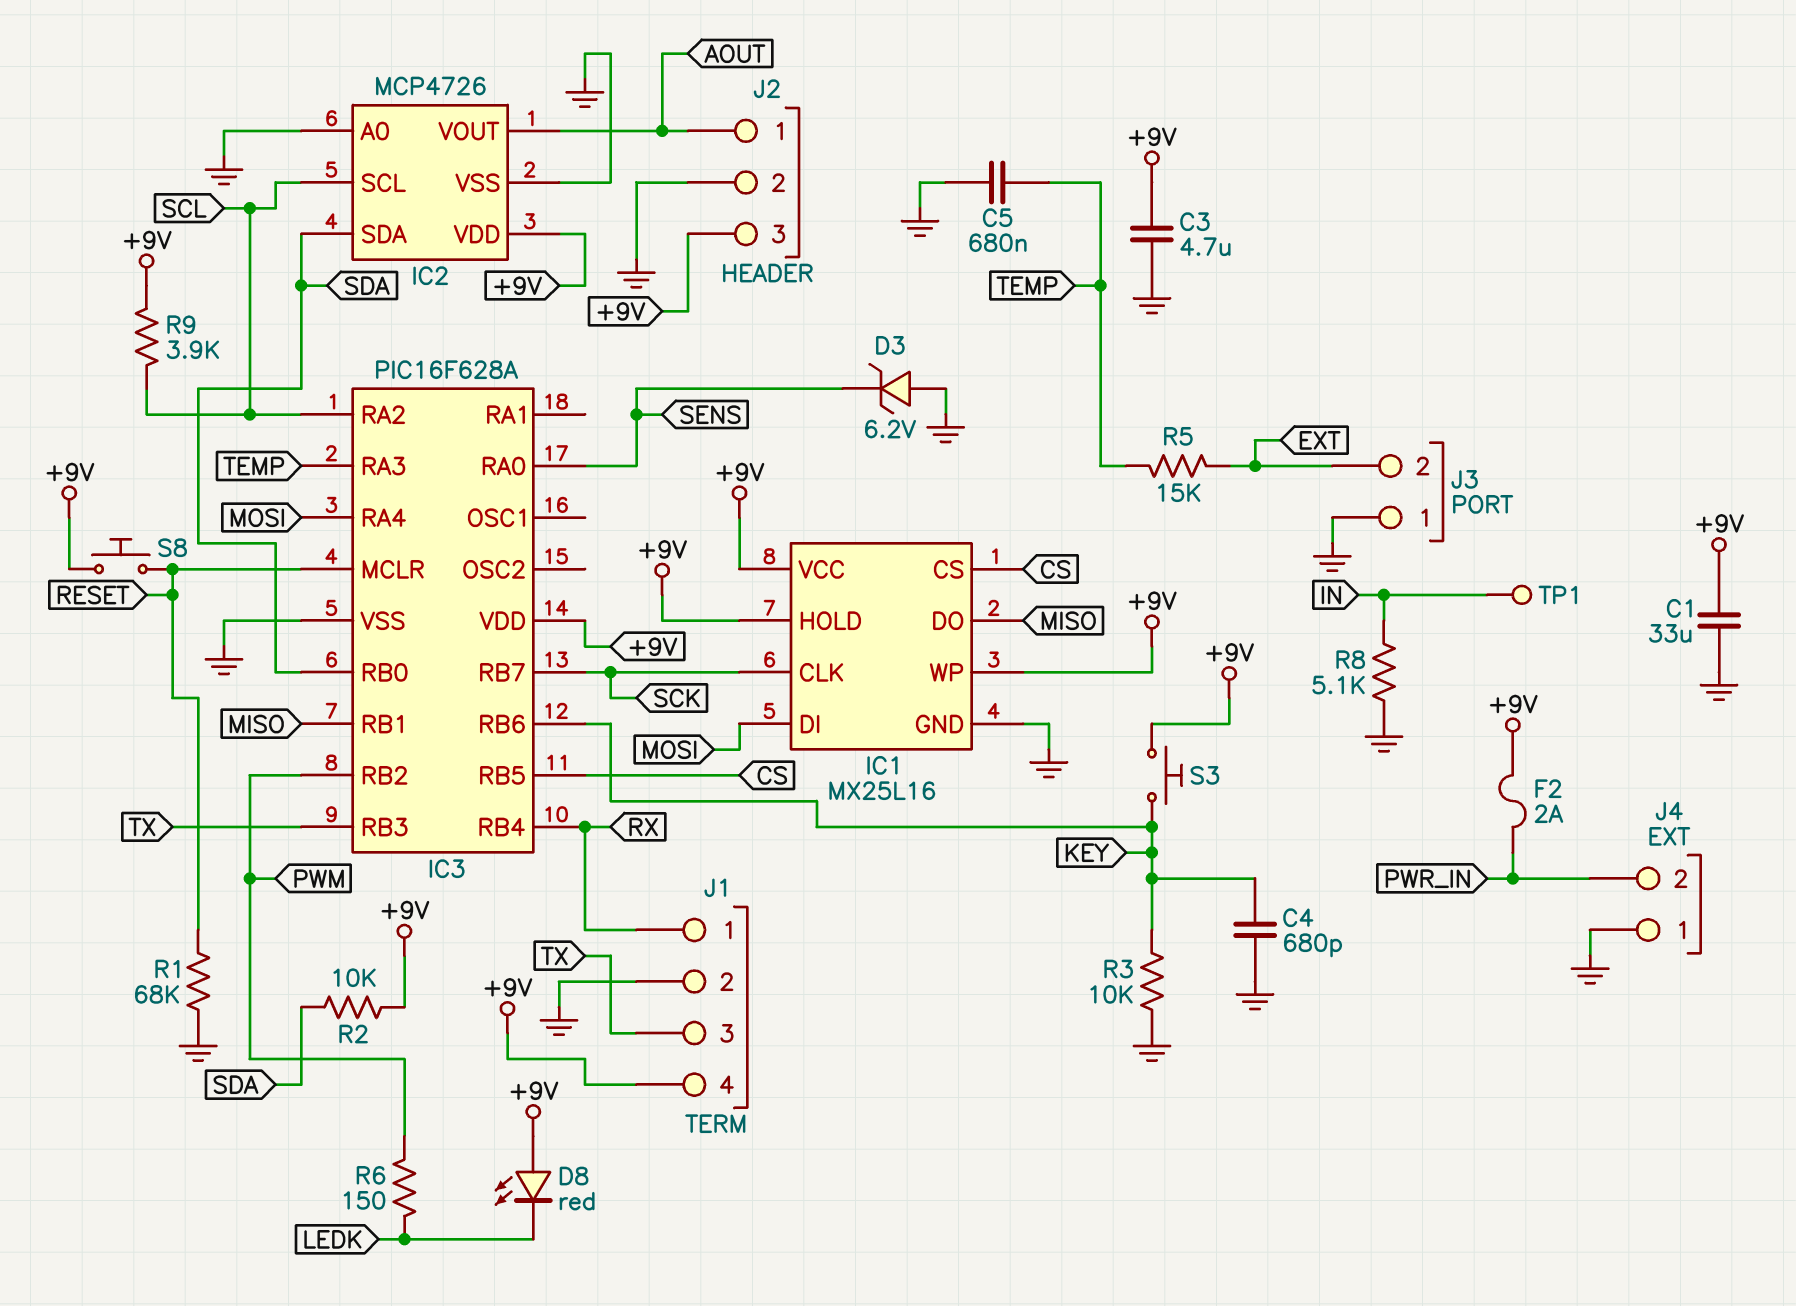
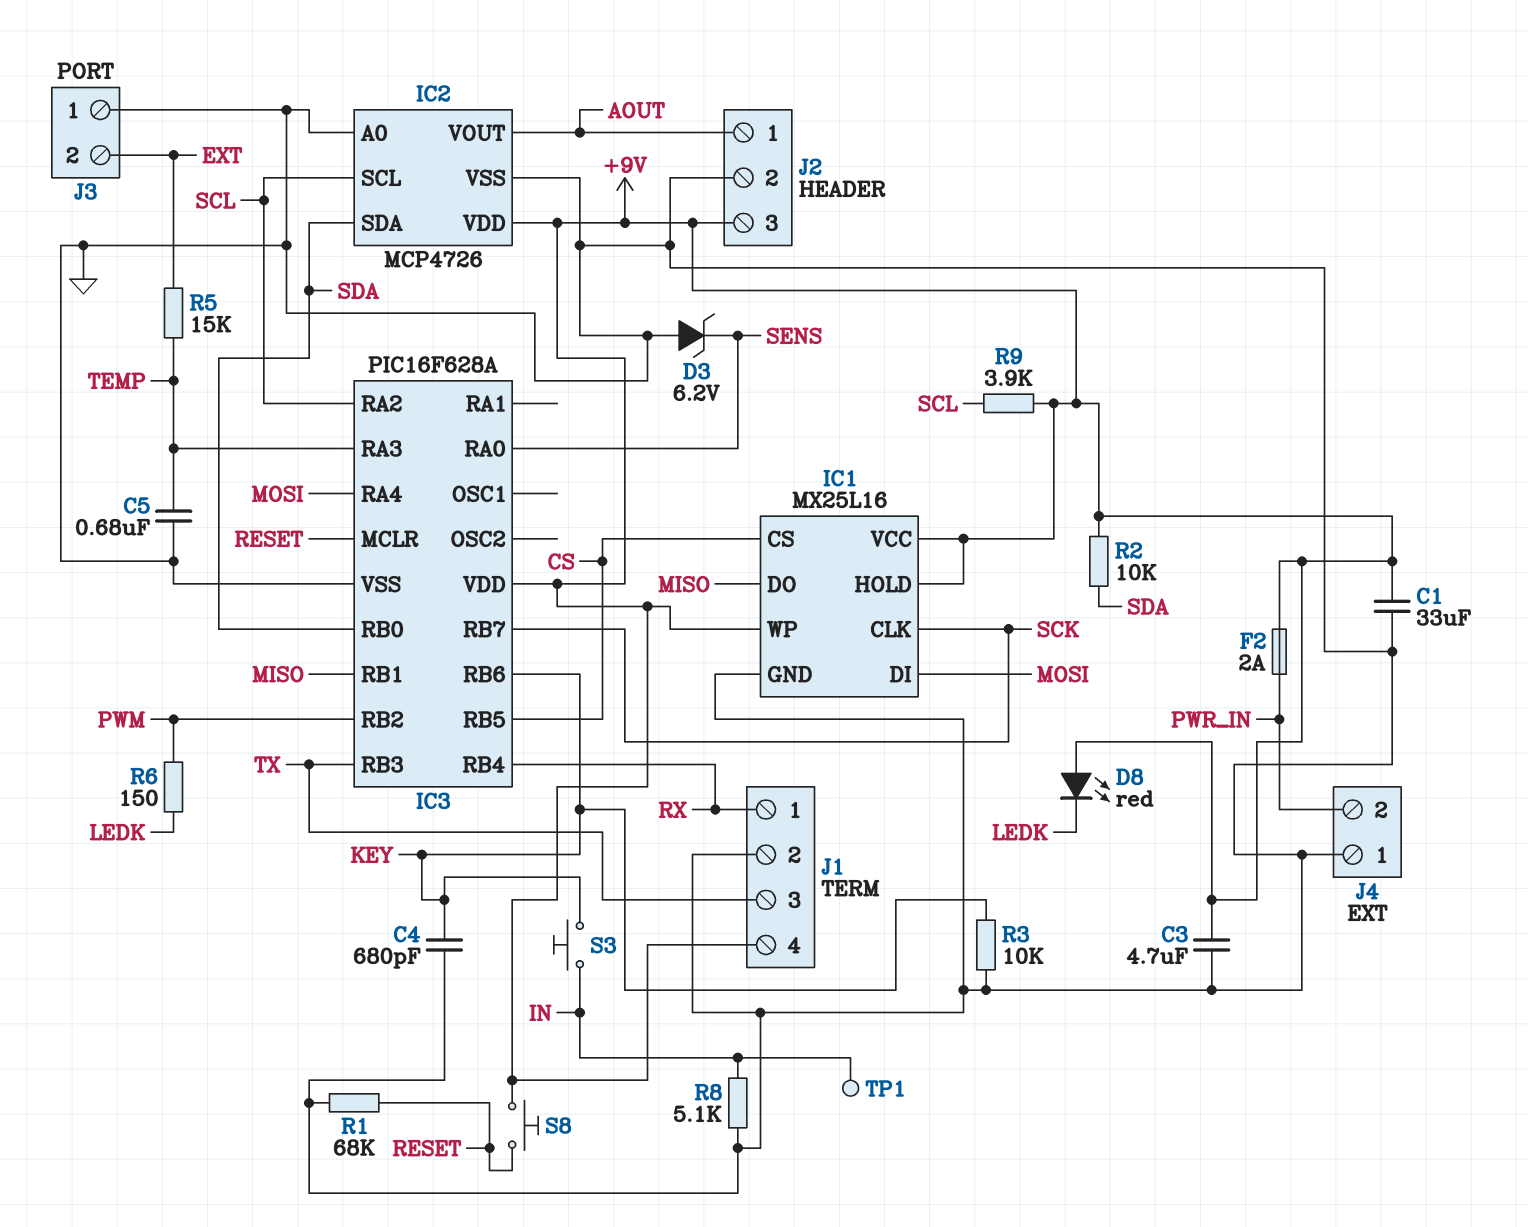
S3: button (+9V, KEY) -> button (IN, KEY)

